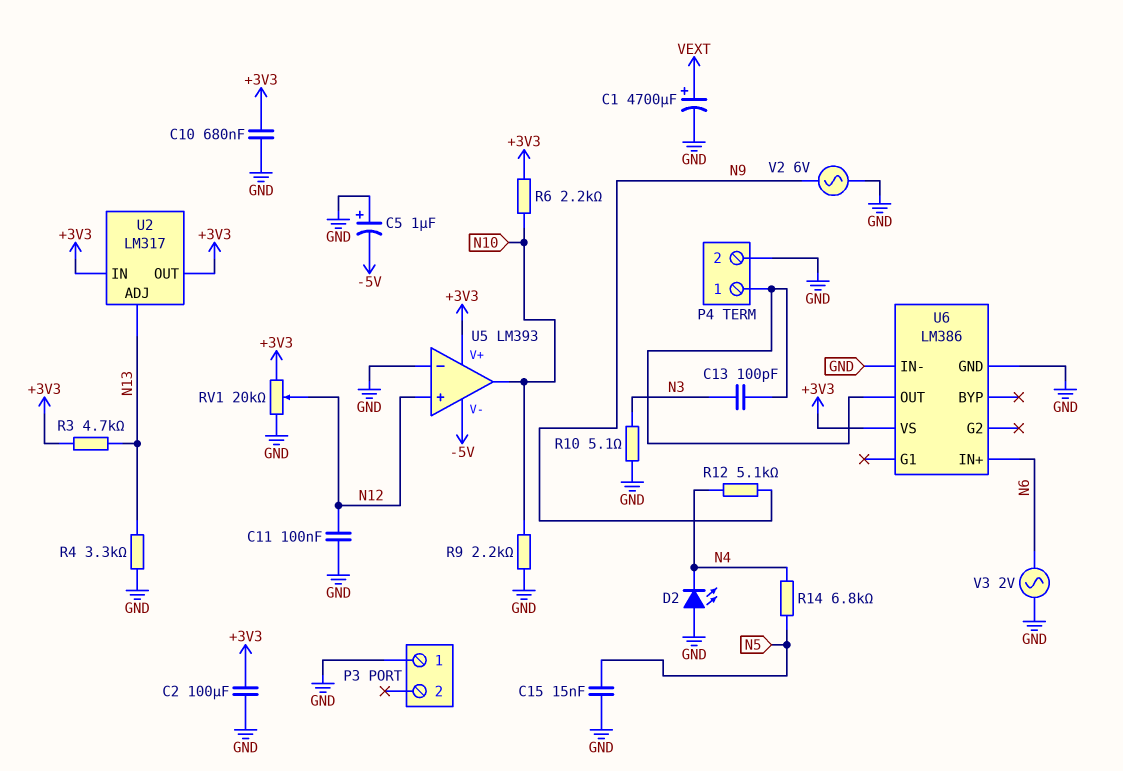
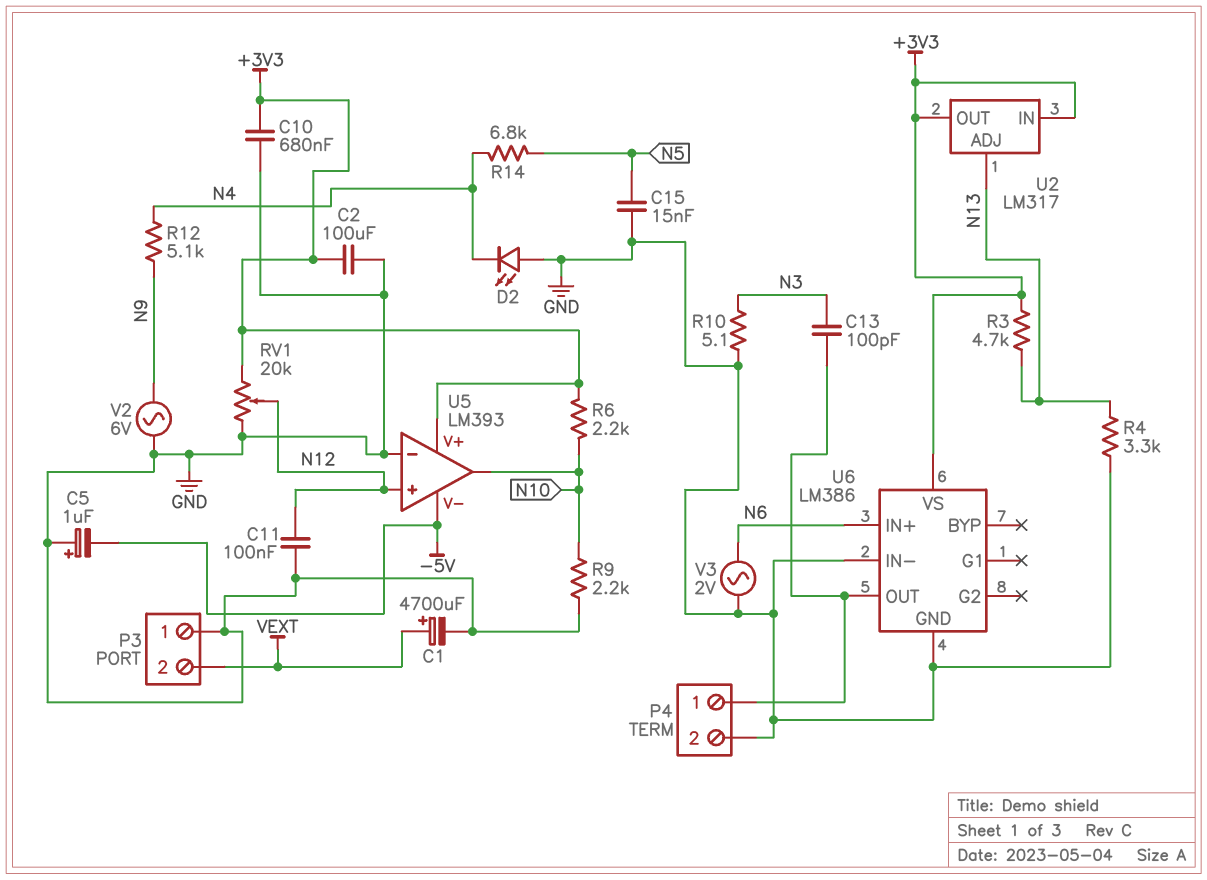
P3 pin 2: none -> VEXT

